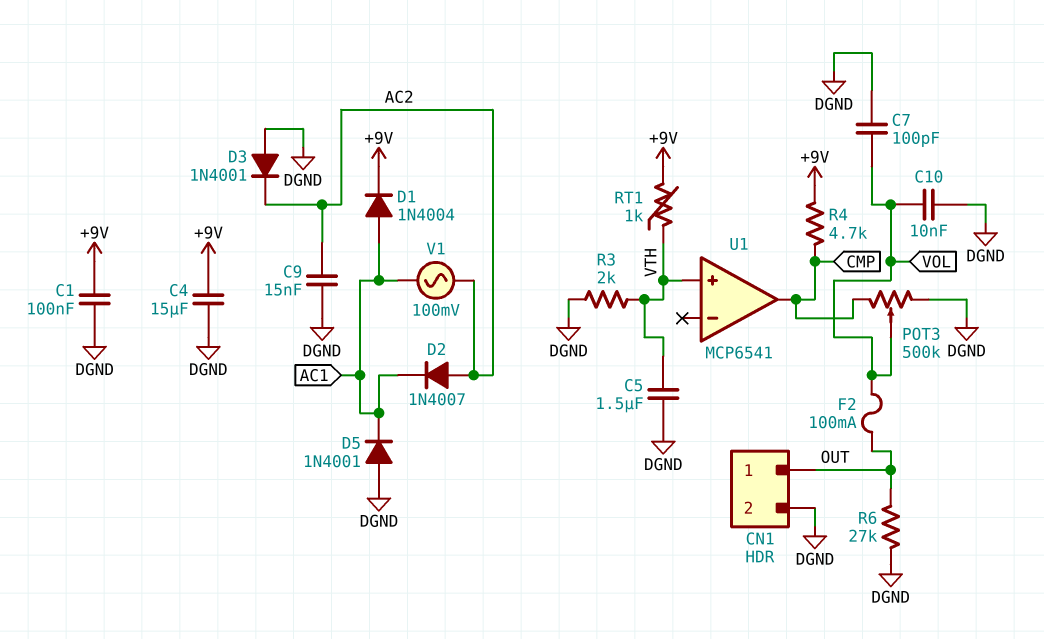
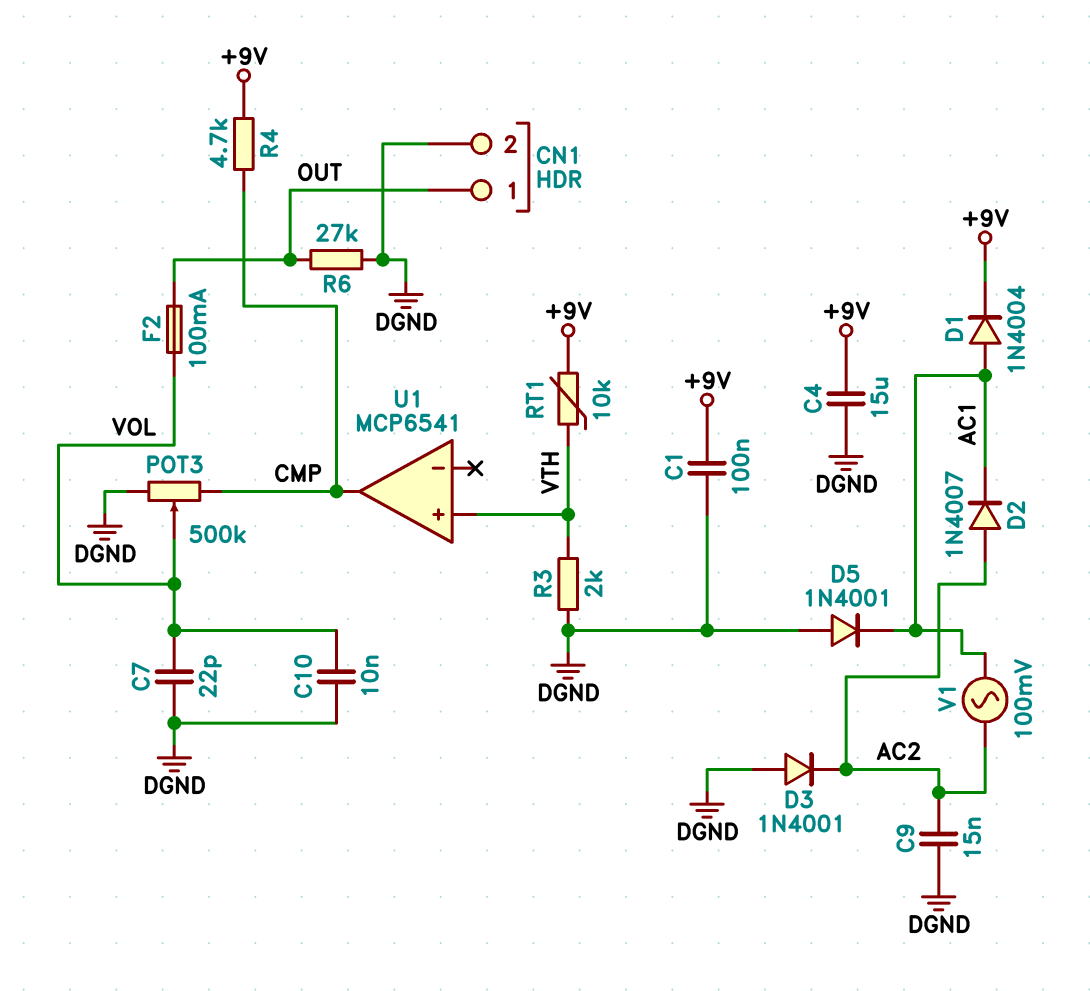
C5: 1.5uF (DGND, VTH) -> none
C7: 100pF (DGND, VOL) -> 22pF (DGND, VOL)
RT1: 1k (+9V, VTH) -> 10k (+9V, VTH)

